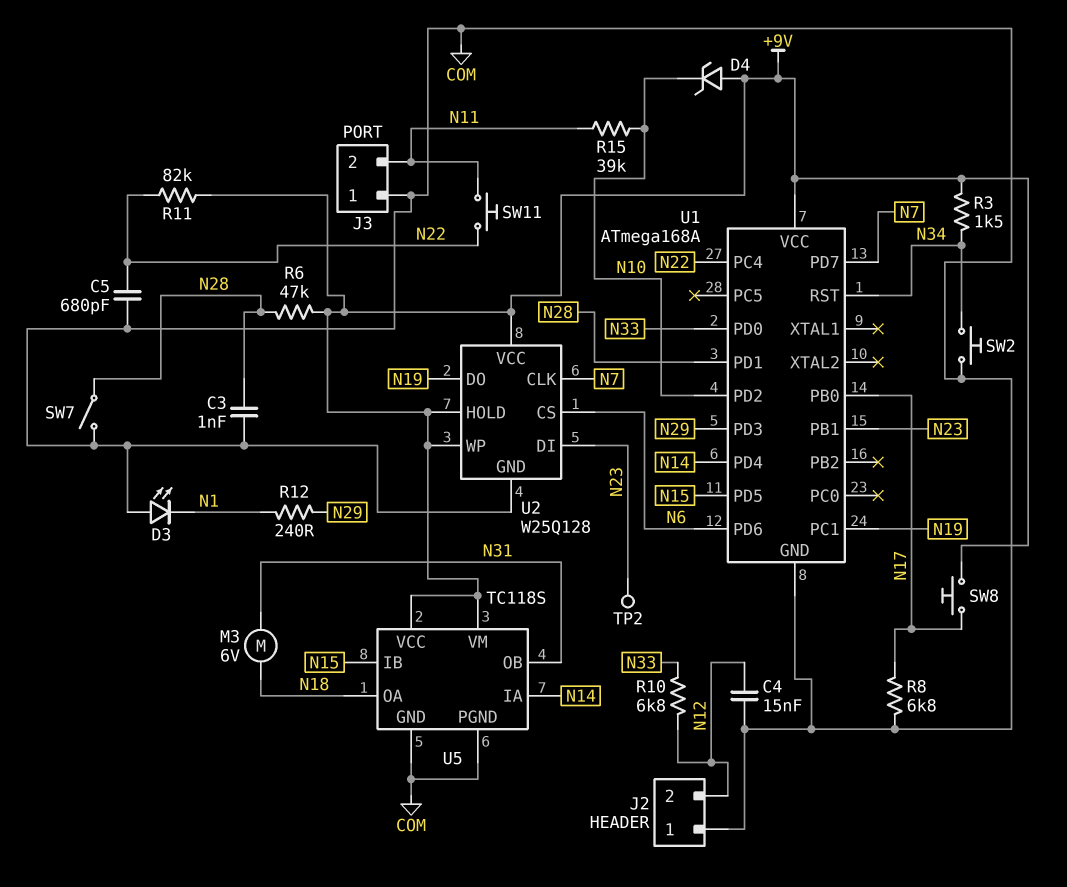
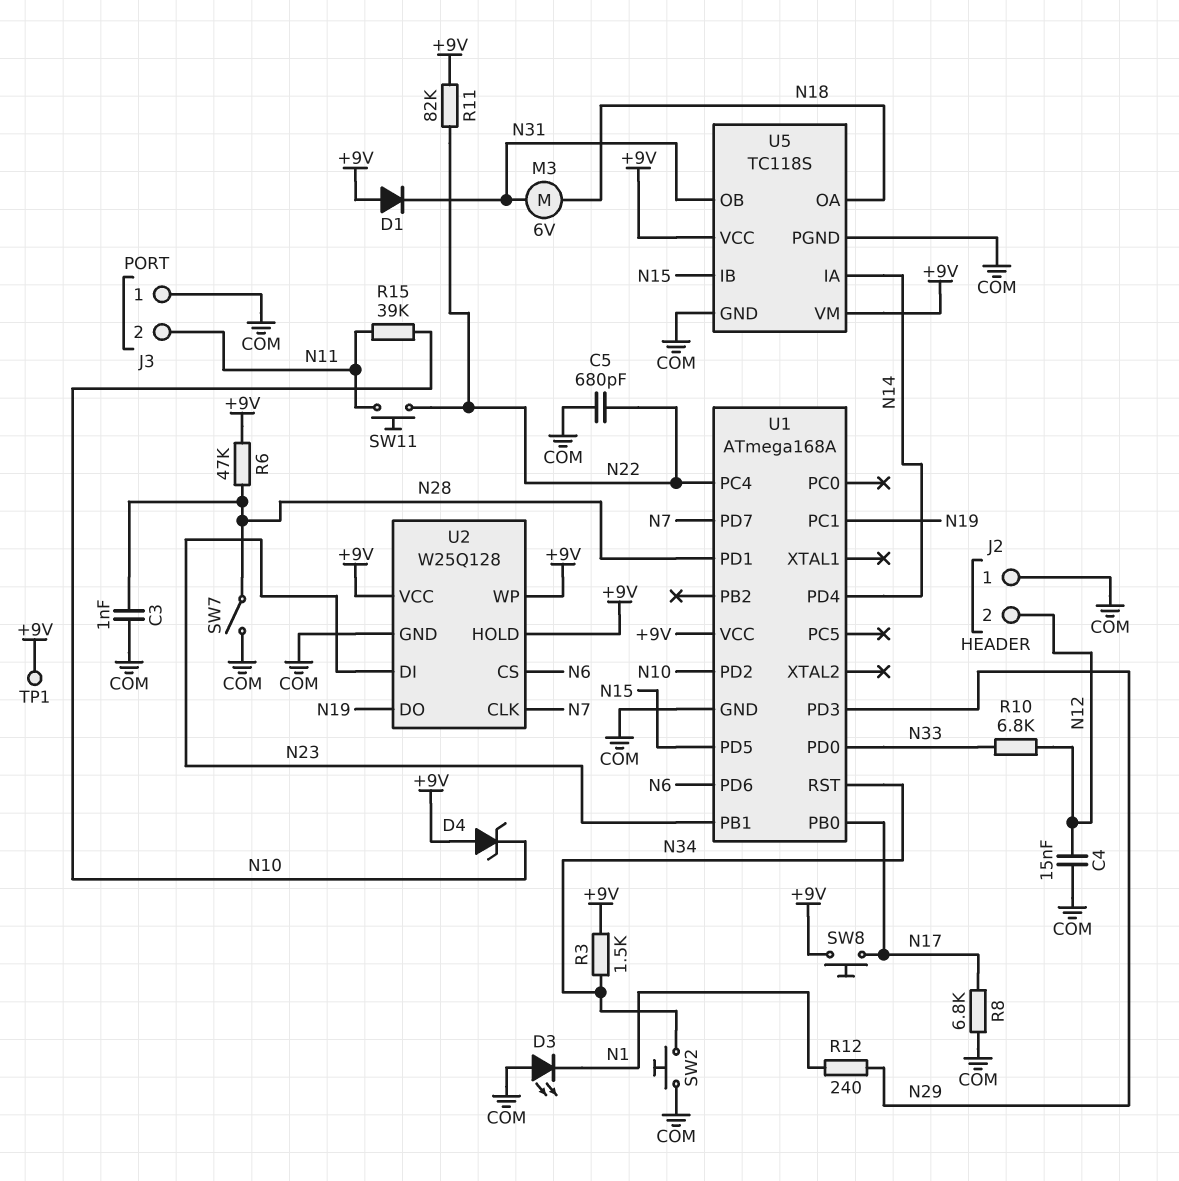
D1: none -> diode (A +9V, K N31)
TP1: none -> test point (+9V)
TP2: test point (N23) -> none

